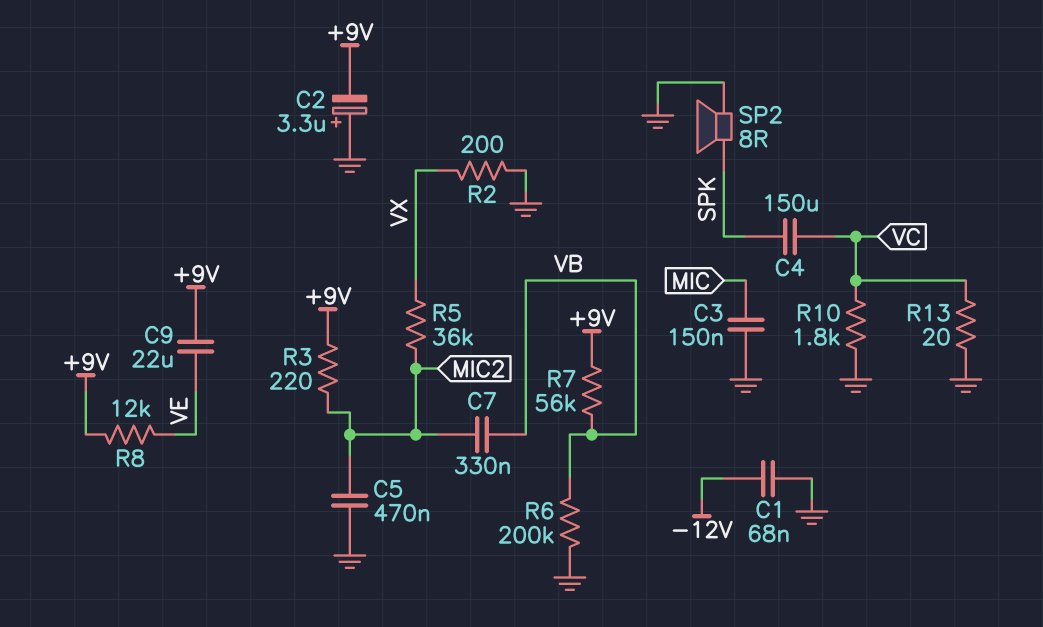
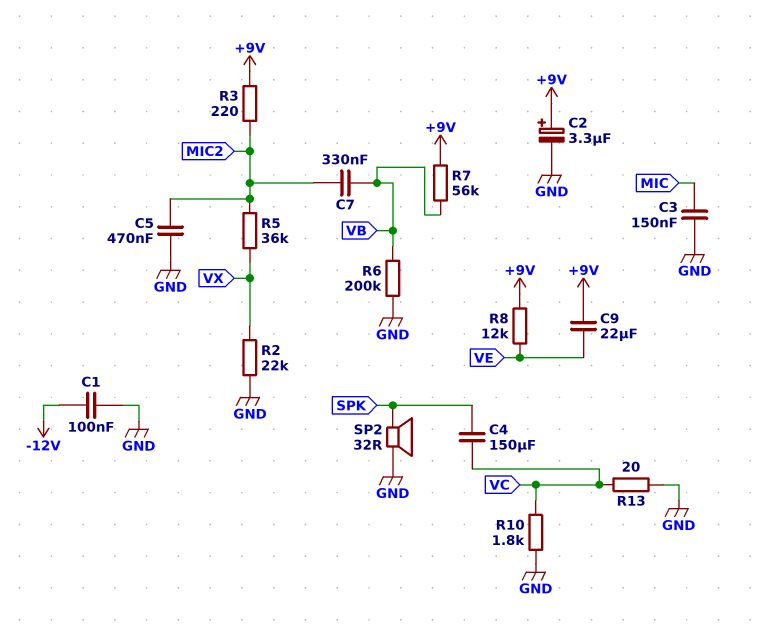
C1: 68nF (-12V, GND) -> 100nF (-12V, GND)
C2: 3.3uF (plus GND, minus +9V) -> 3.3uF (plus +9V, minus GND)
R2: 200 (GND, VX) -> 22k (GND, VX)
SP2: speaker 8R (GND, SPK) -> speaker 32R (GND, SPK)

